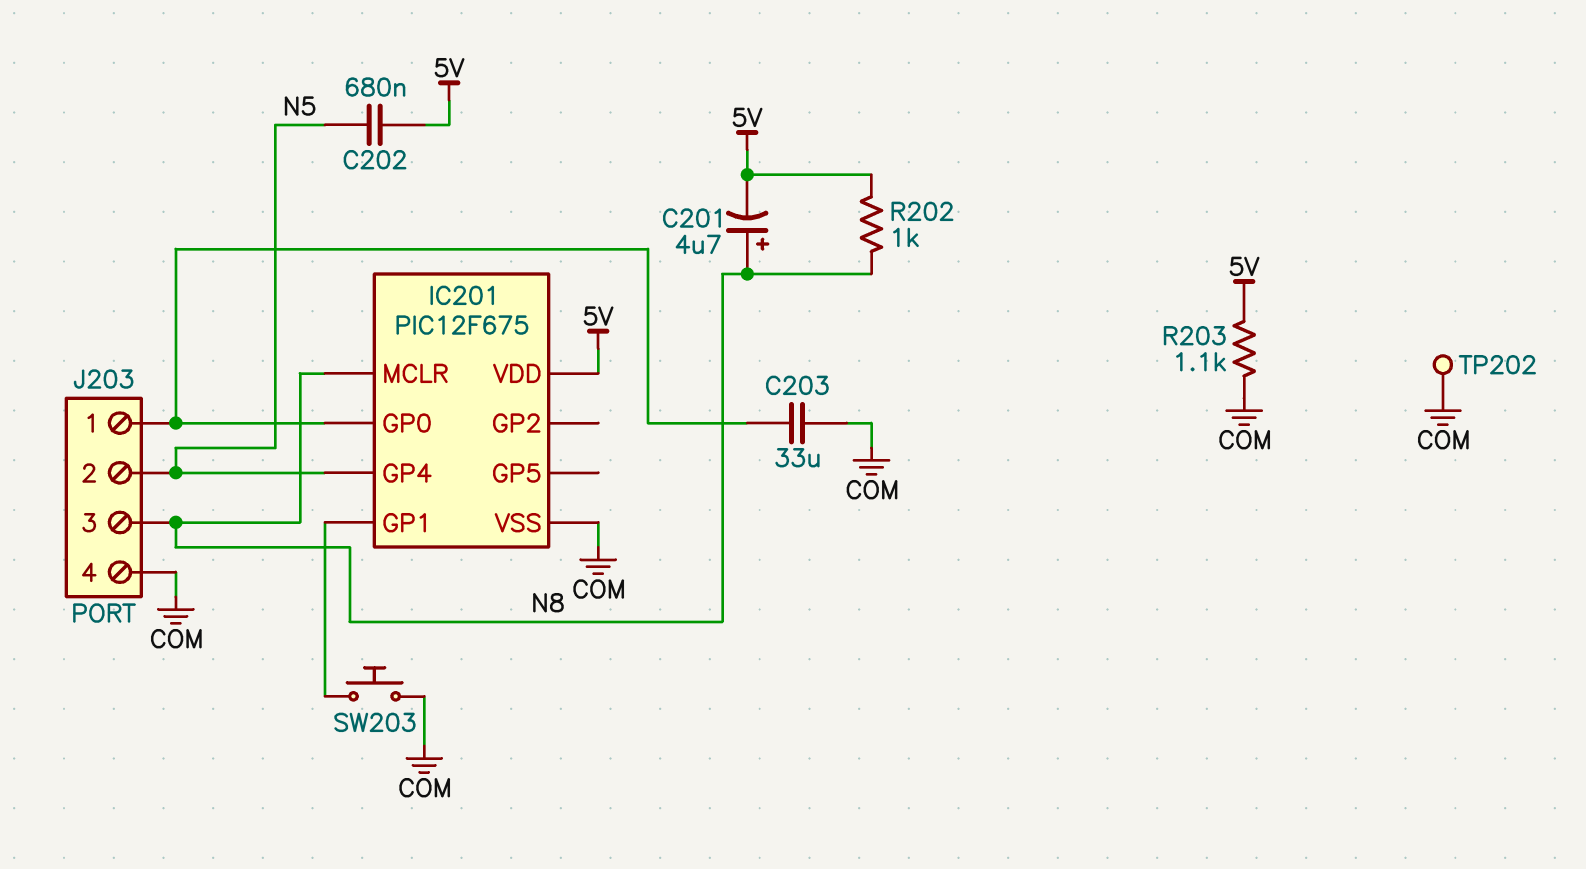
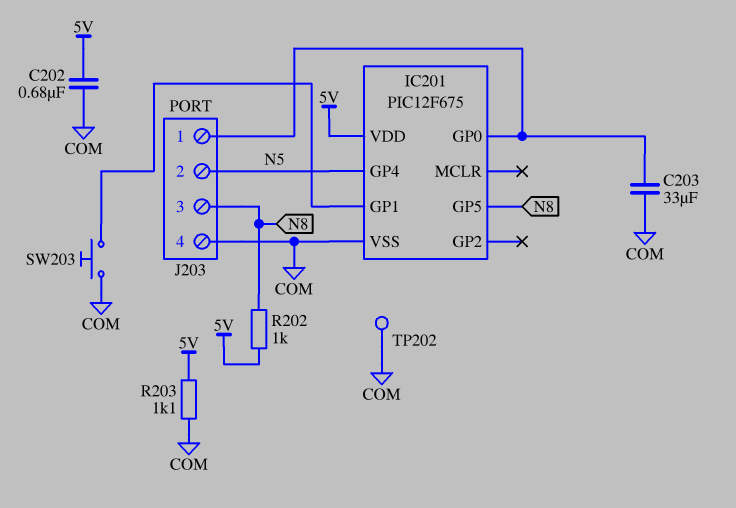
C201: 4.7uF (plus N8, minus 5V) -> none
C202: 680nF (5V, N5) -> 680nF (5V, COM)
IC201 pin GP5: none -> N8
IC201 pin MCLR: N8 -> none

